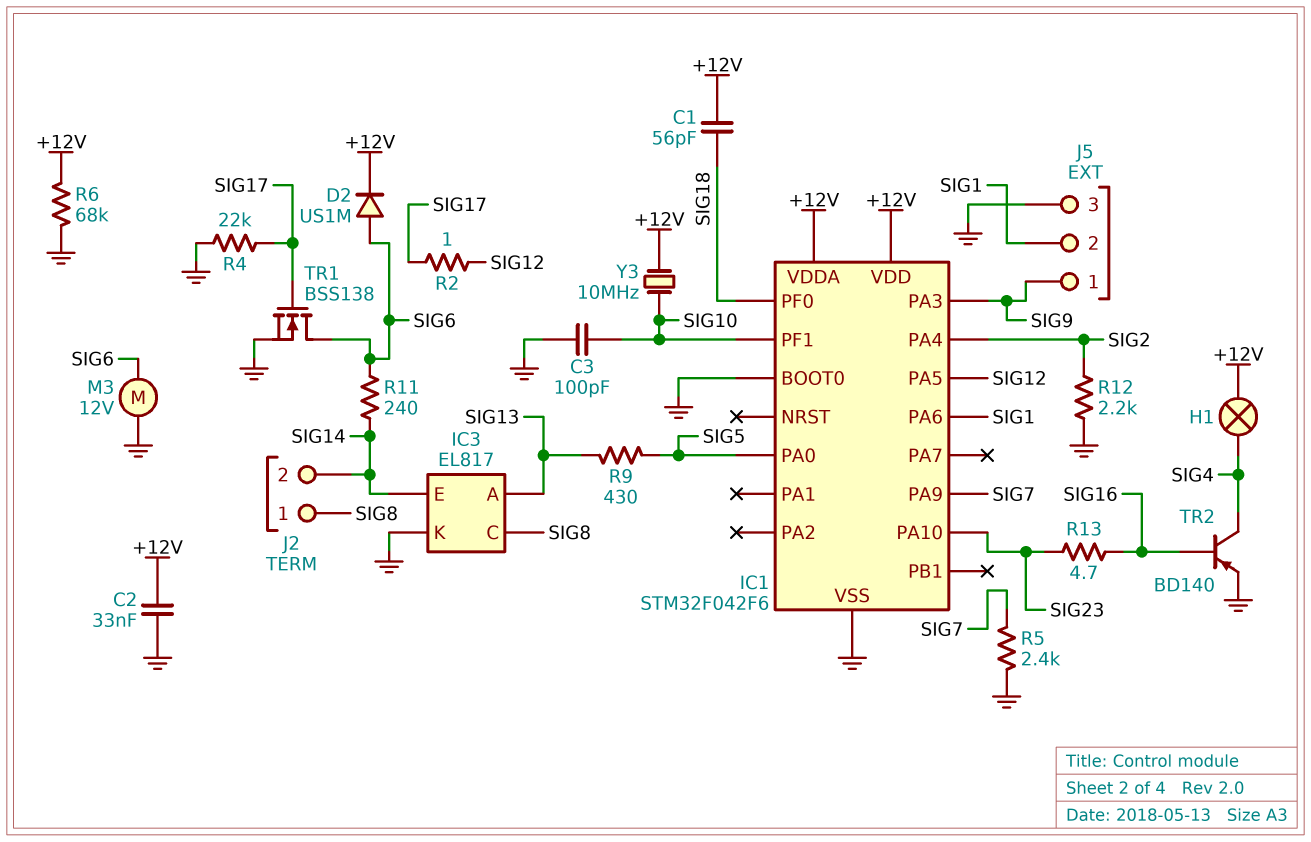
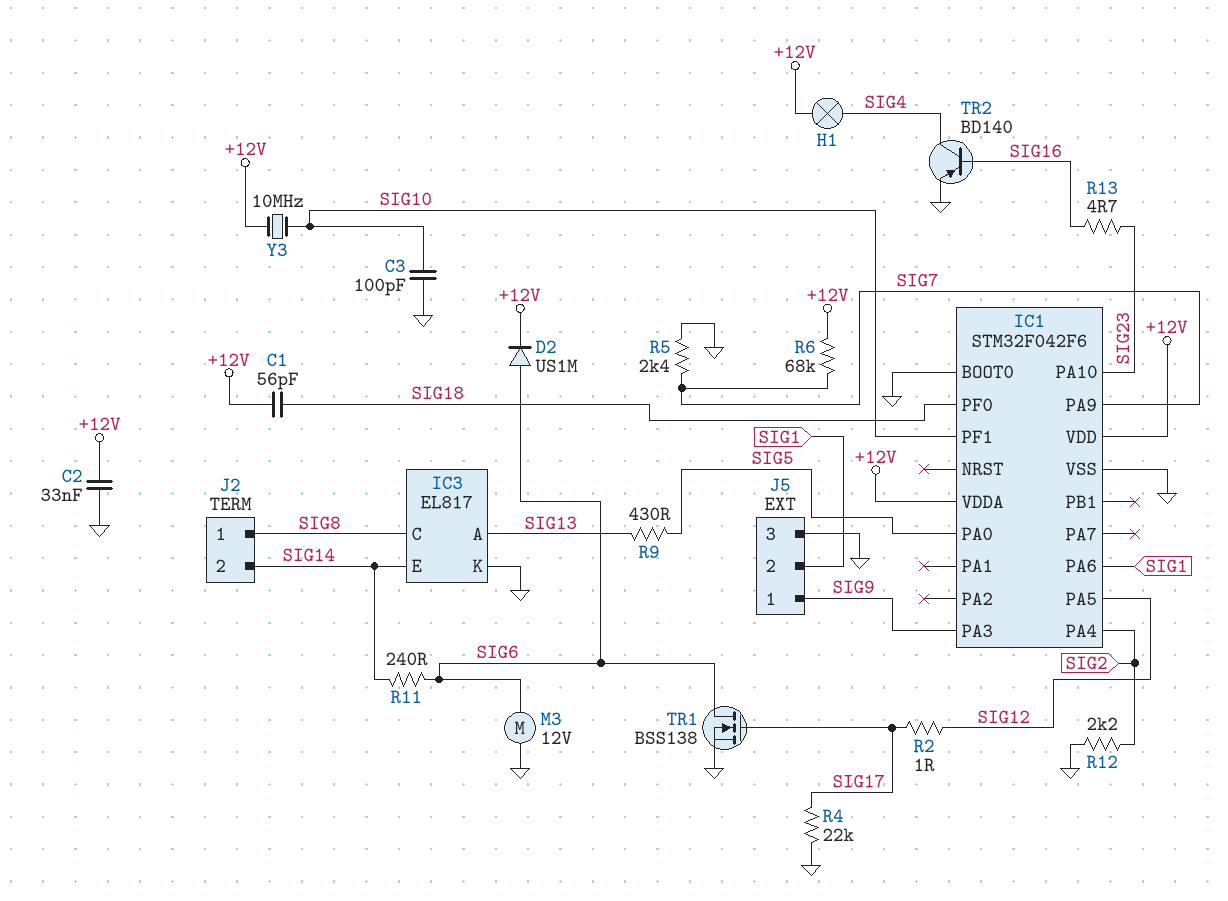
R6: 68k (+12V, GND) -> 68k (+12V, SIG7)

